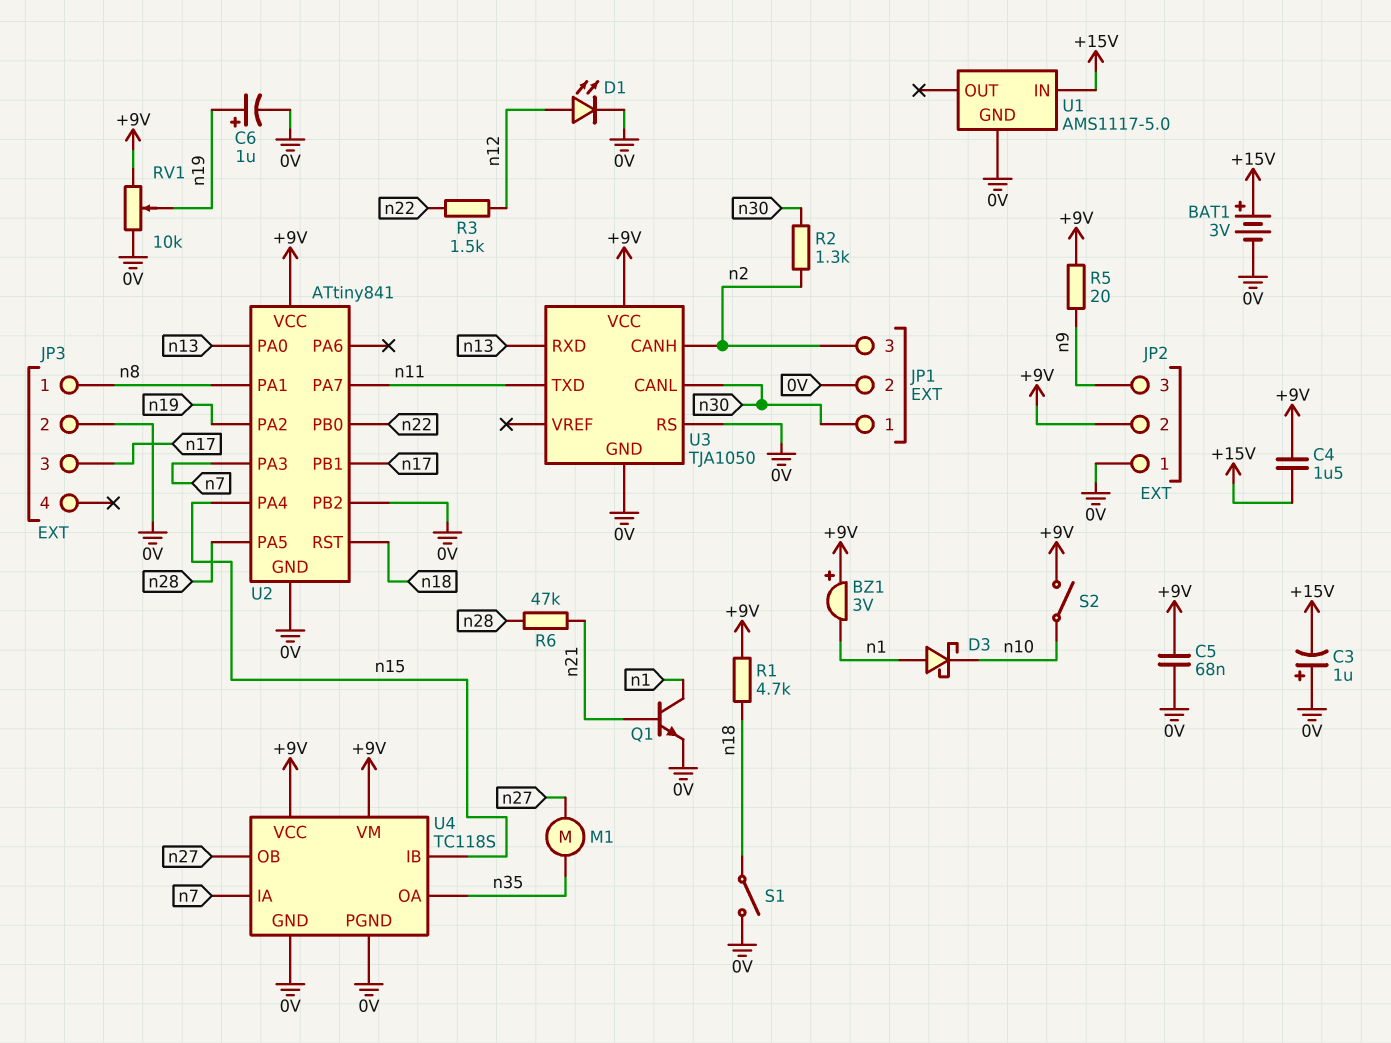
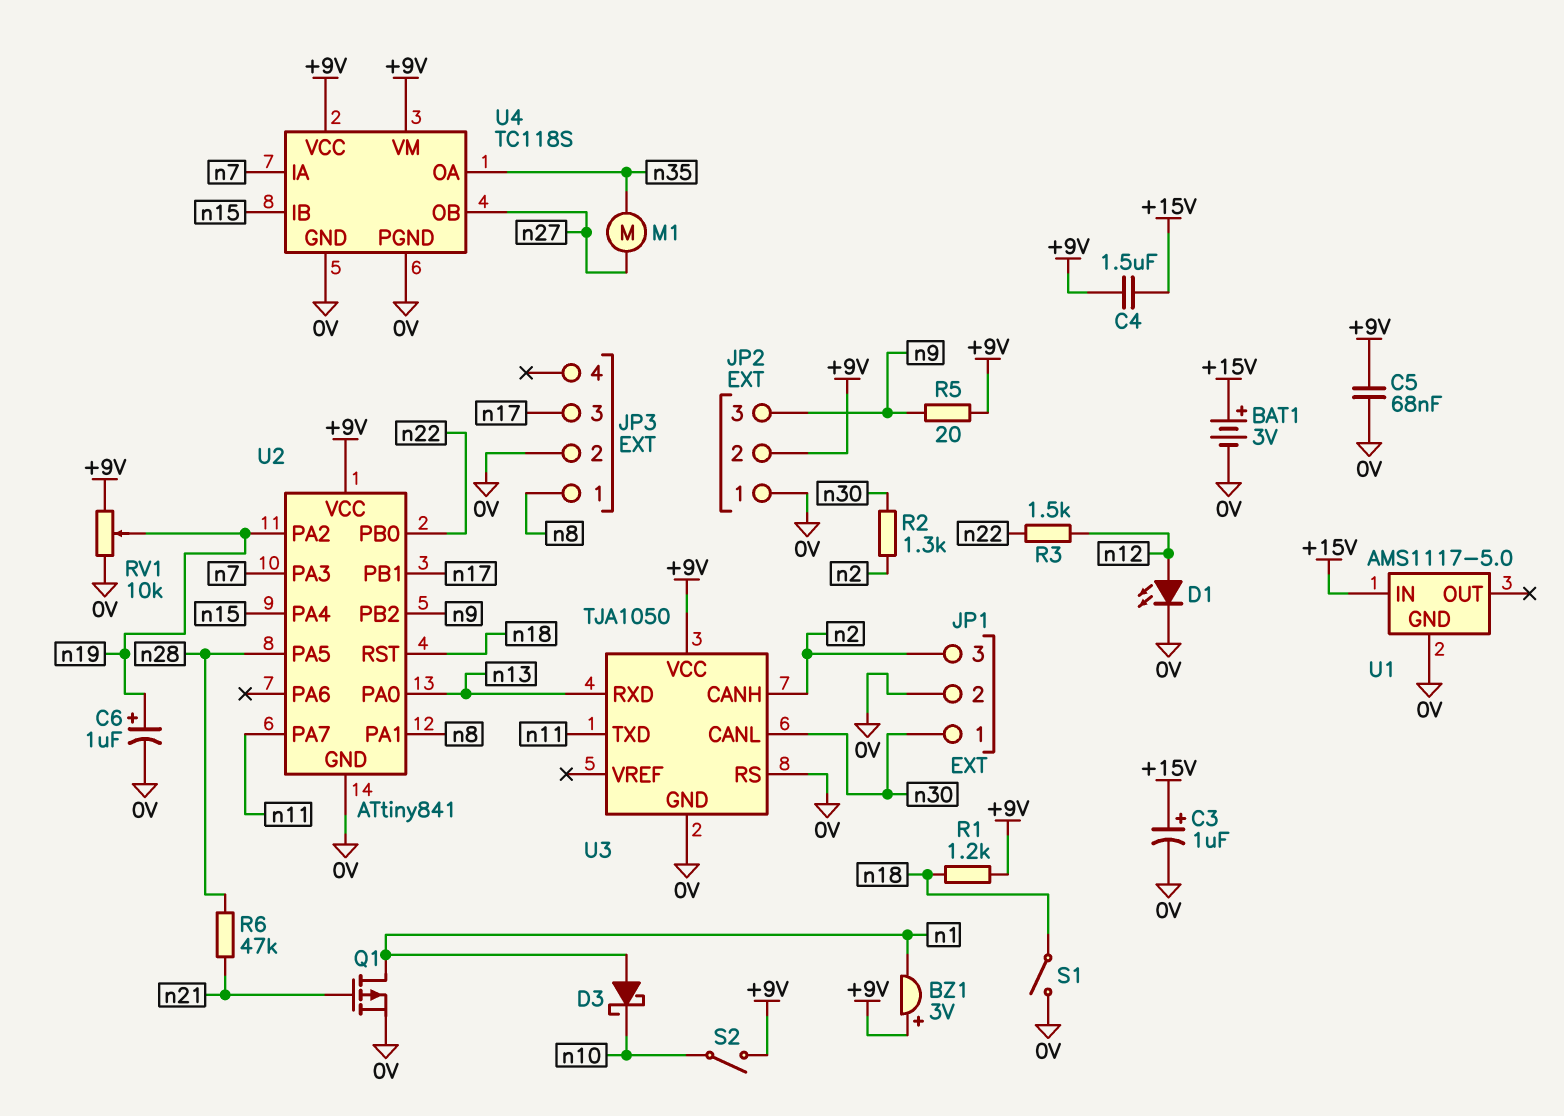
C3: 1uF (plus 0V, minus +15V) -> 1uF (plus +15V, minus 0V)
Q1: NPN (B n21, C n1, E 0V) -> PMOS (G n21, D n1, S 0V)
R1: 4.7k (+9V, n18) -> 1.2k (+9V, n18)
U2 pin PB2: 0V -> n9

